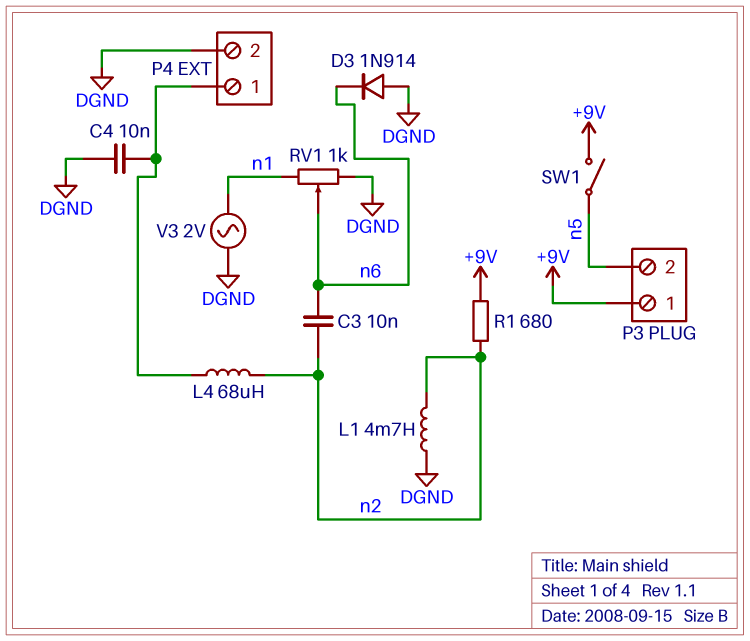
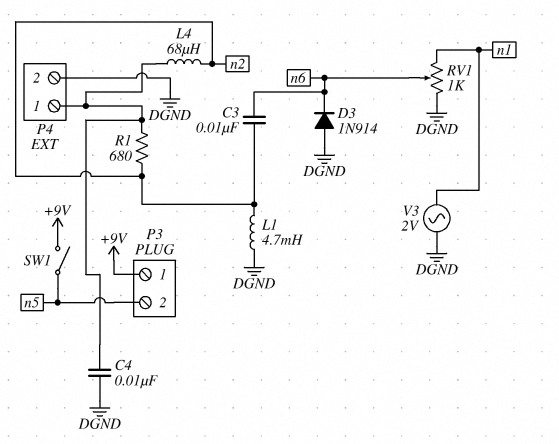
R1: 680 (+9V, n2) -> 680 (P4/1, n2)

